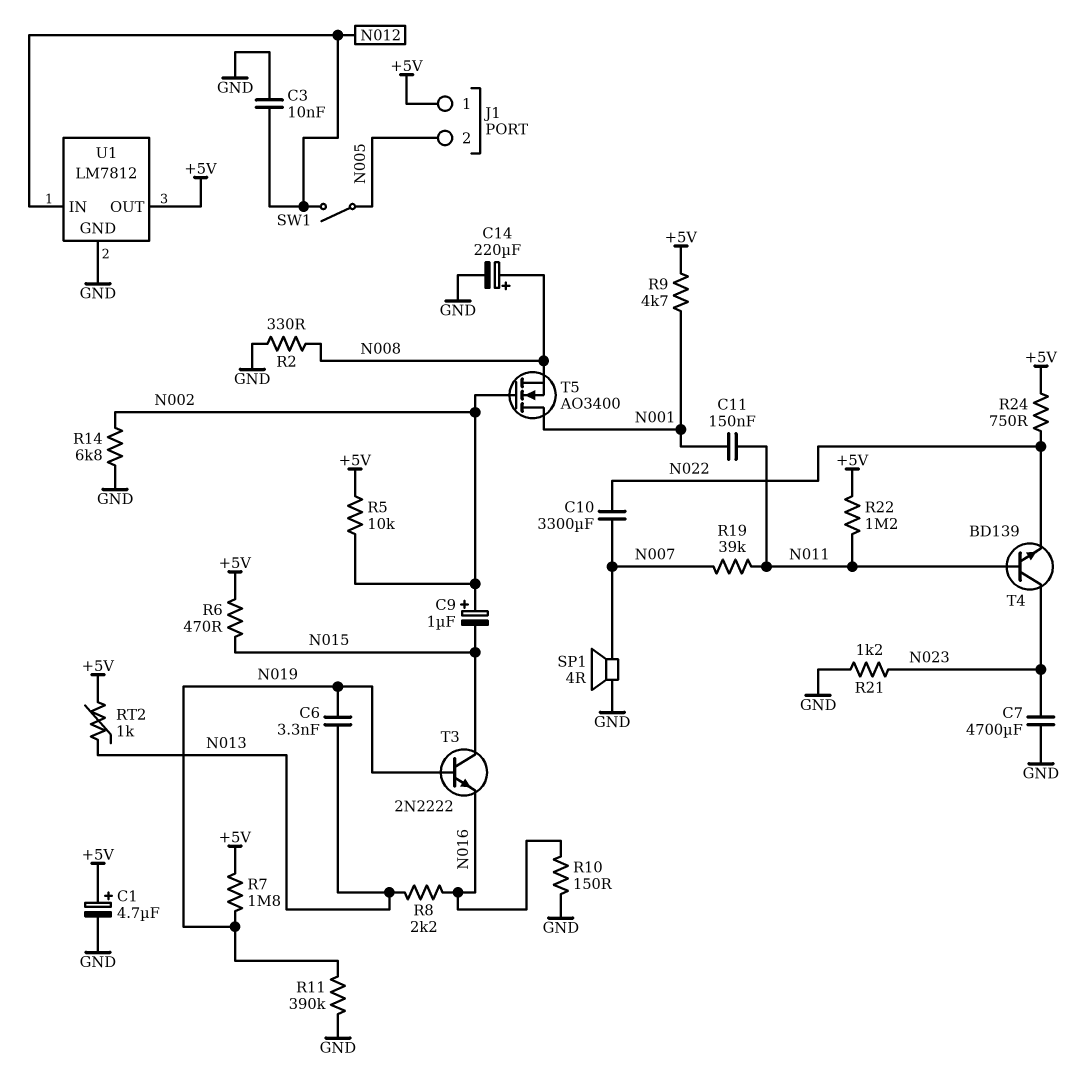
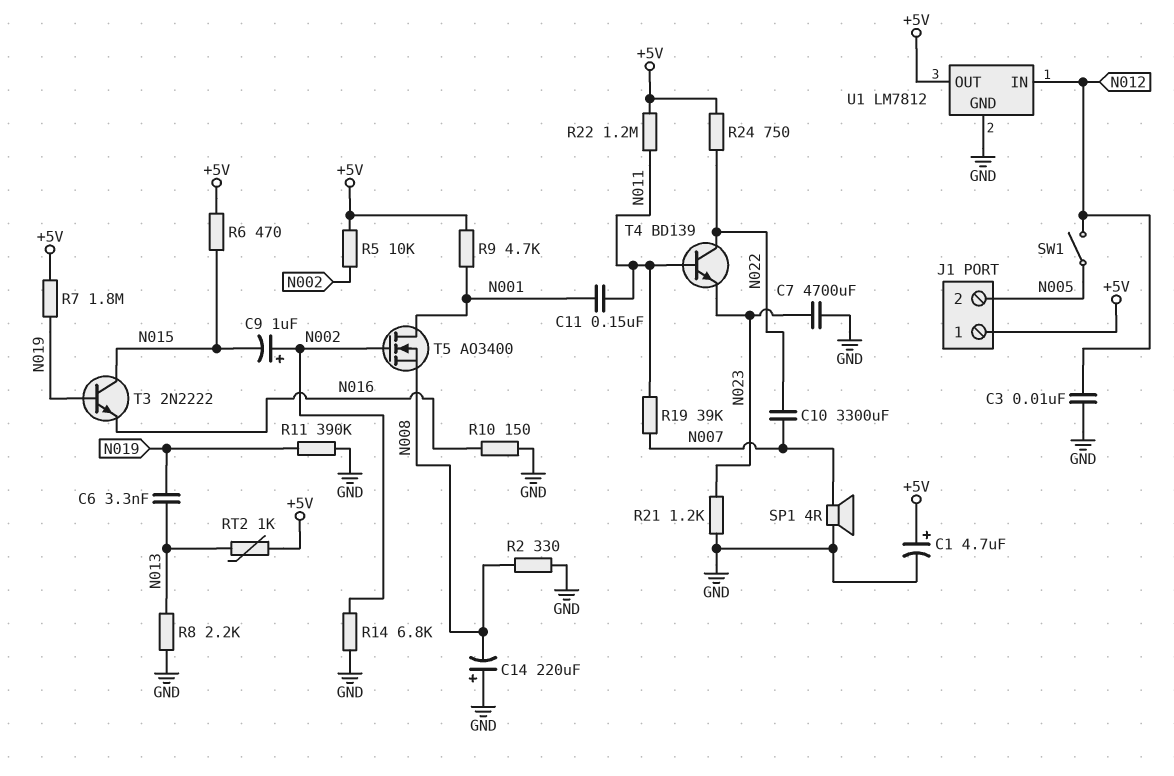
C14: 220uF (plus N008, minus GND) -> 220uF (plus GND, minus N008)
R8: 2.2k (N013, N016) -> 2.2k (GND, N013)
T4: NPN BD139 (B N011, C N023, E N022) -> NPN BD139 (B N011, C N022, E N023)

